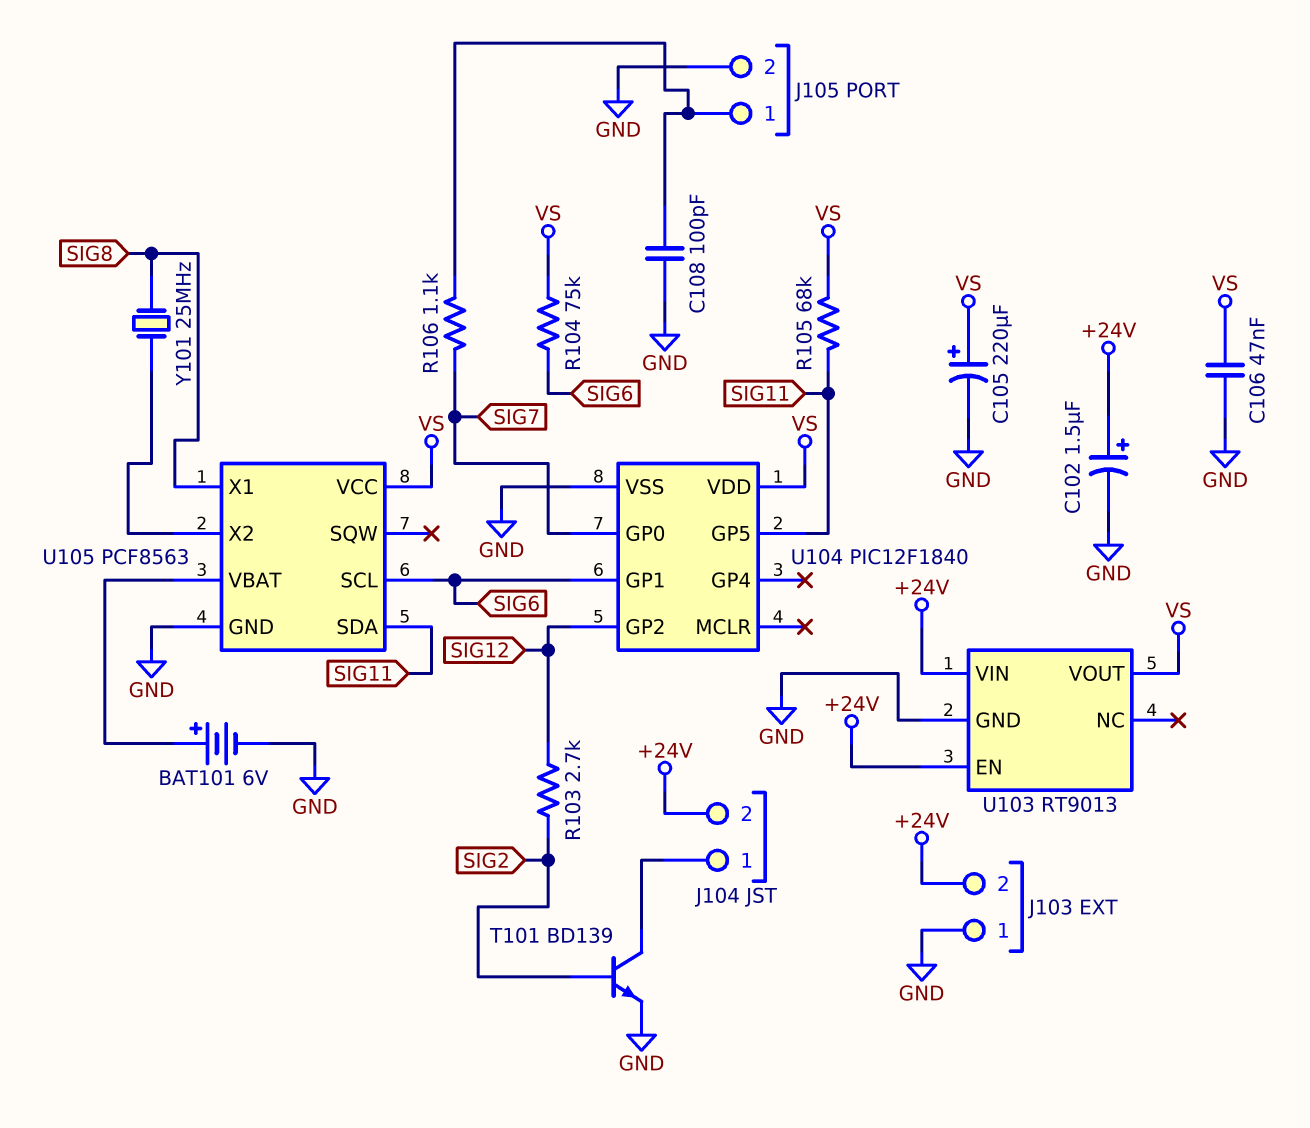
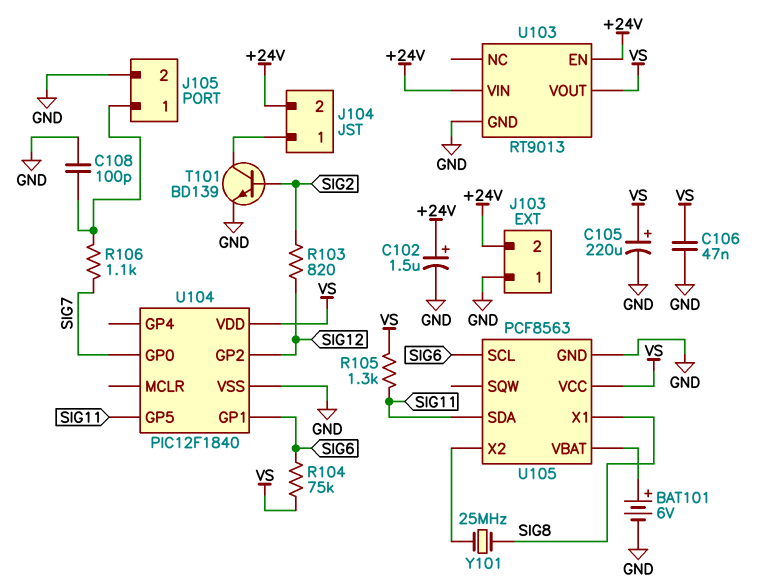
R103: 2.7k (SIG2, SIG12) -> 820 (SIG2, SIG12)
R105: 68k (SIG11, VS) -> 1.3k (SIG11, VS)

